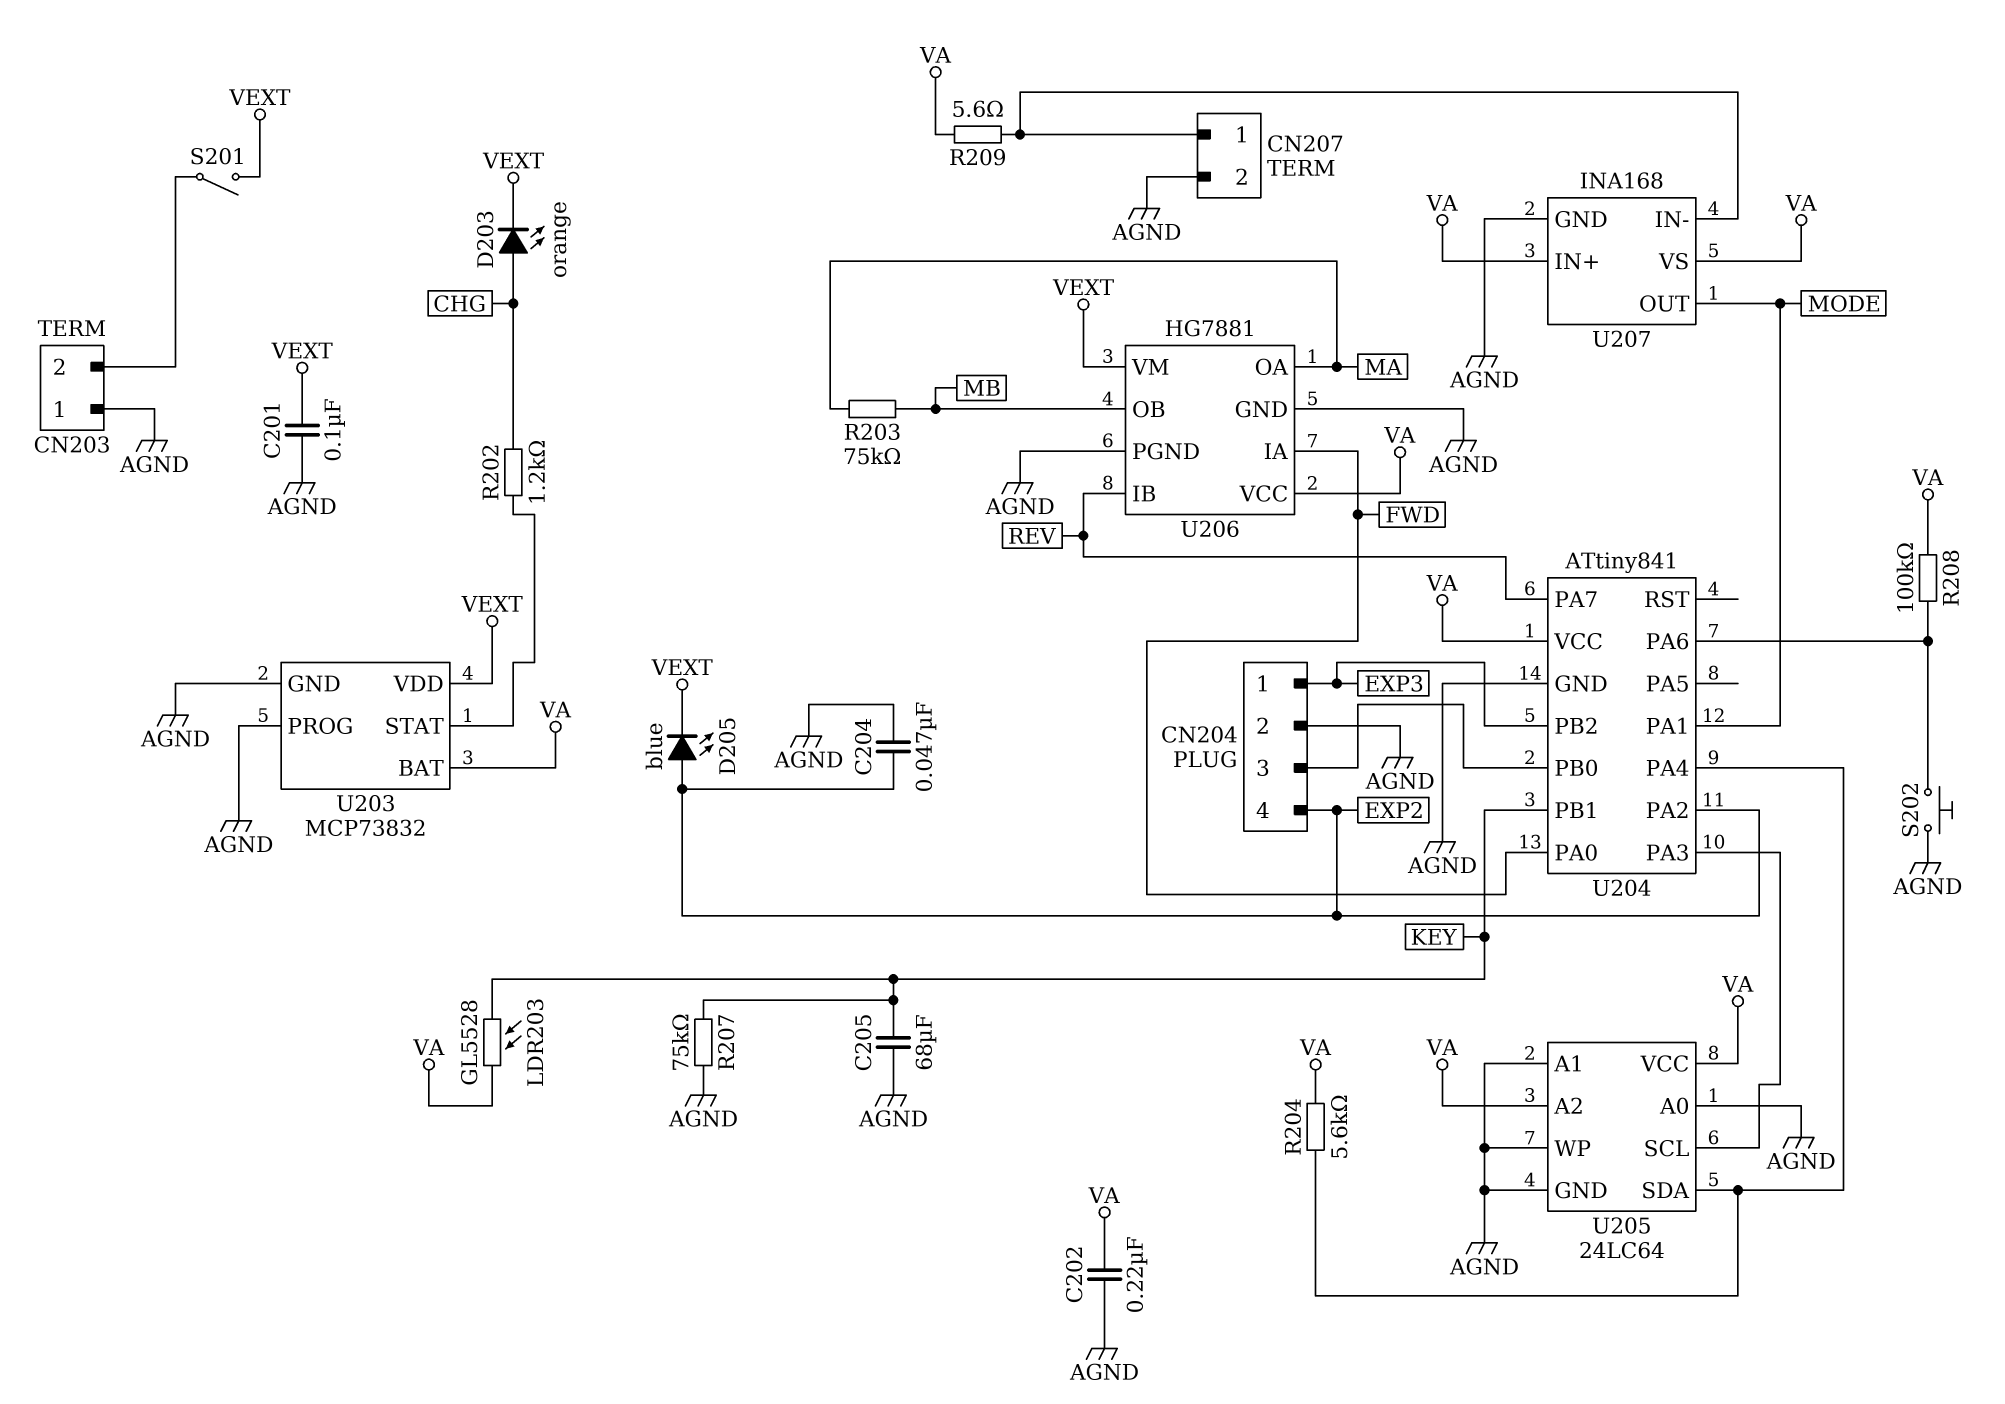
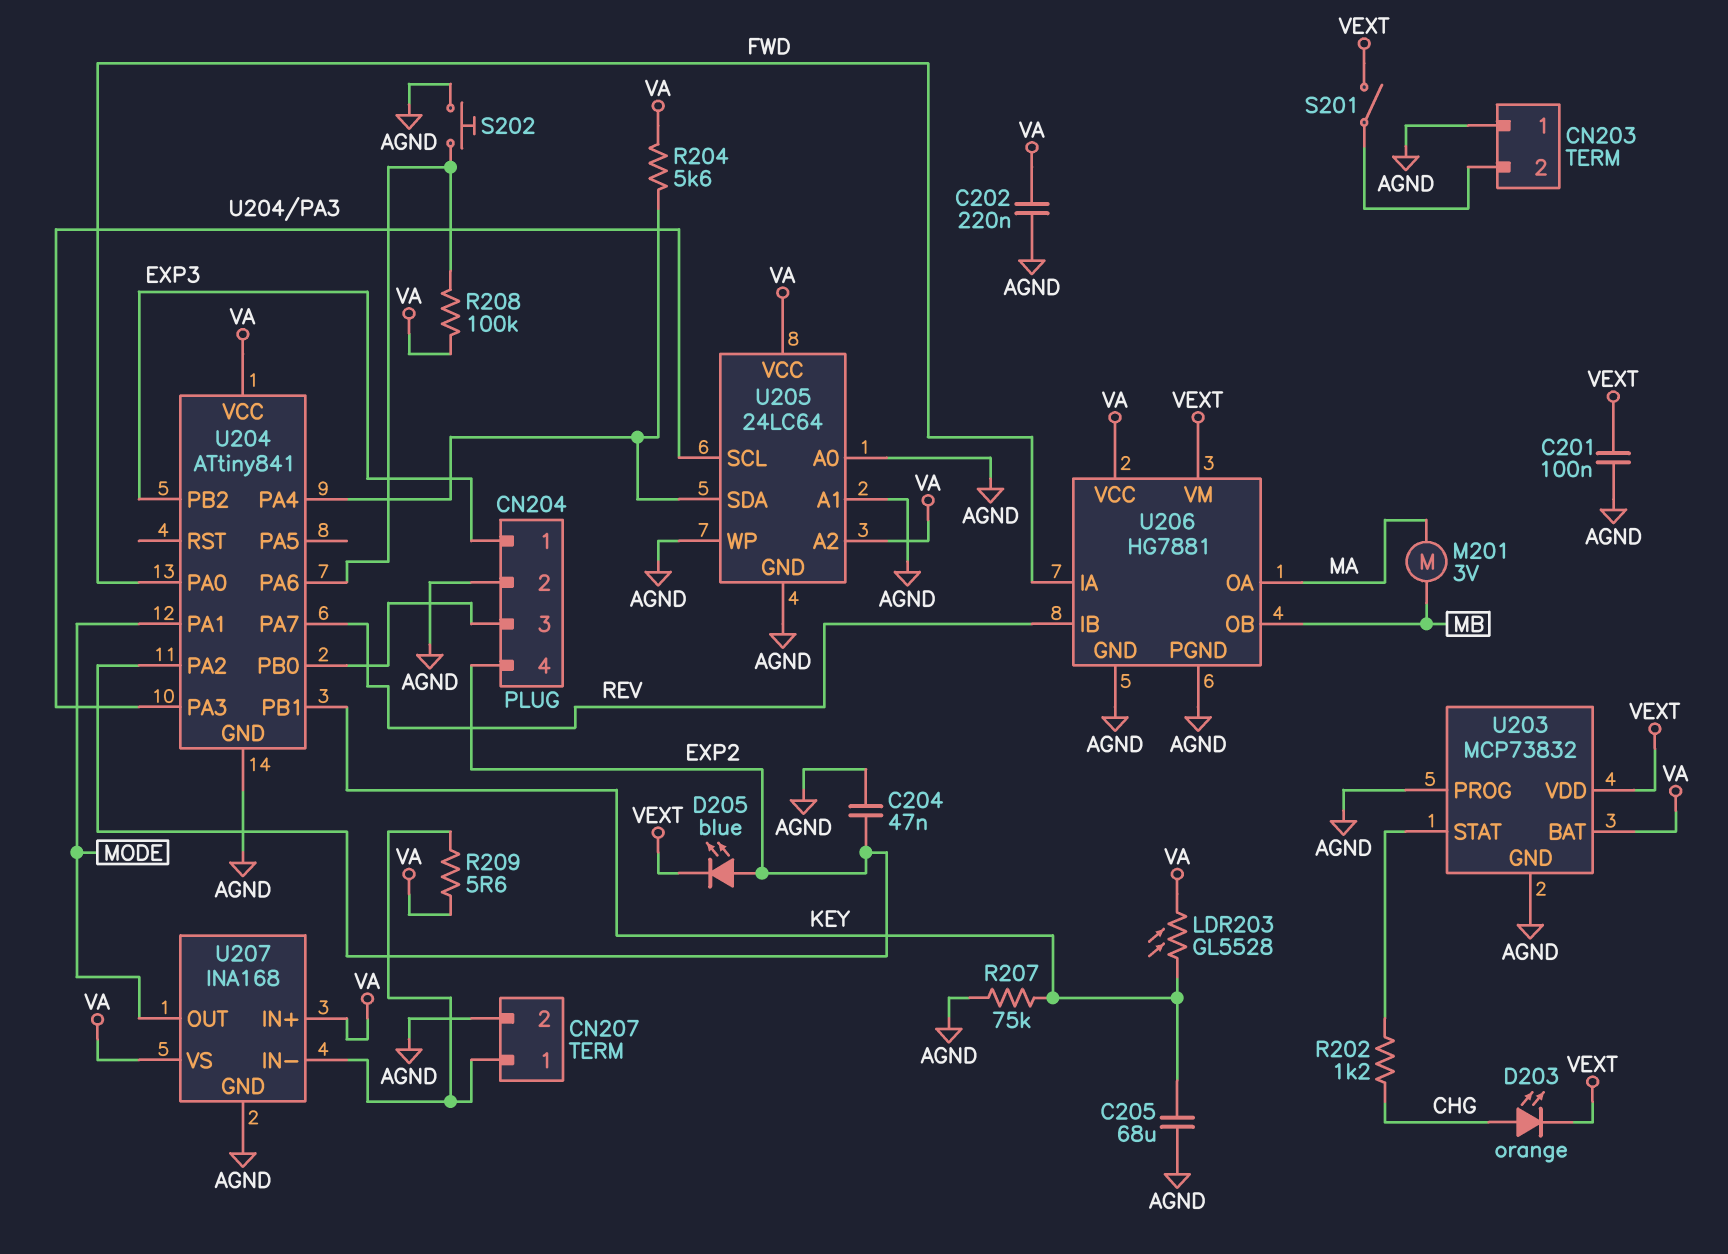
M201: none -> motor 3V (MA, MB)
R203: 75k (MA, MB) -> none

